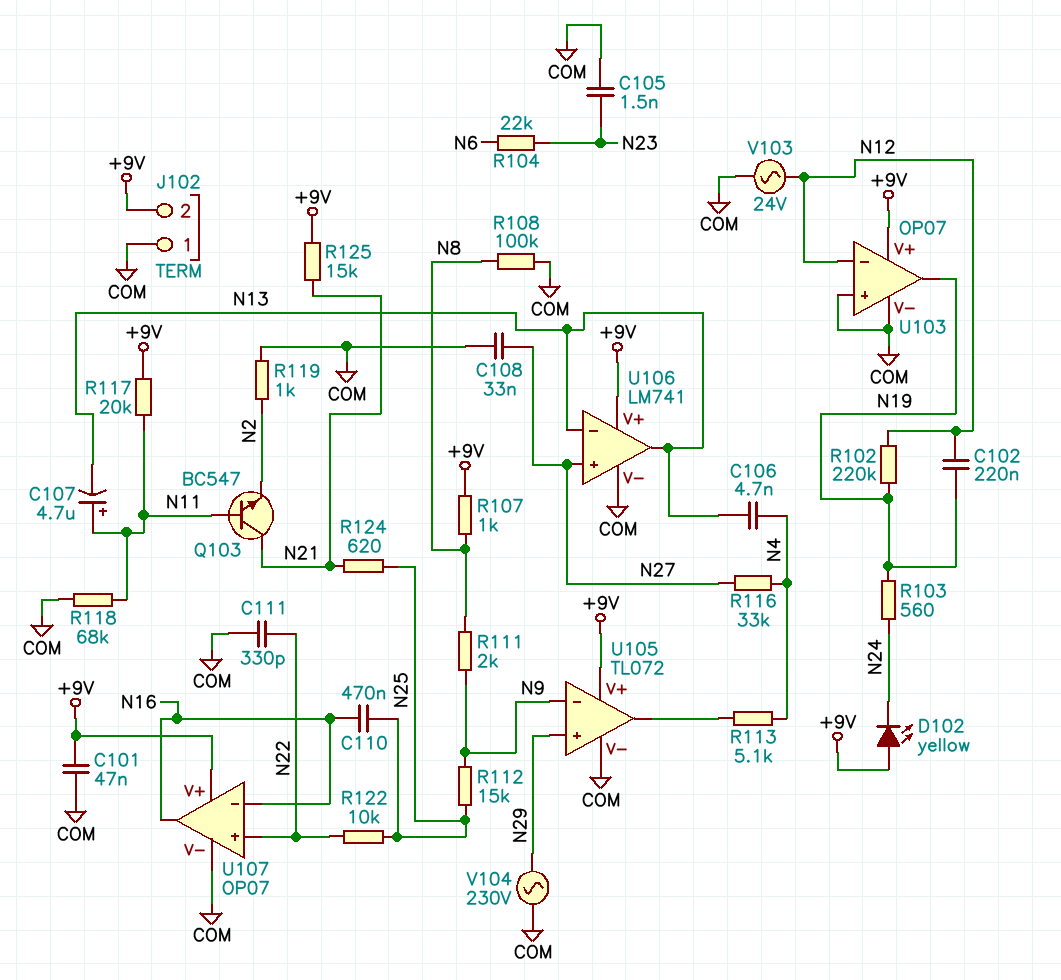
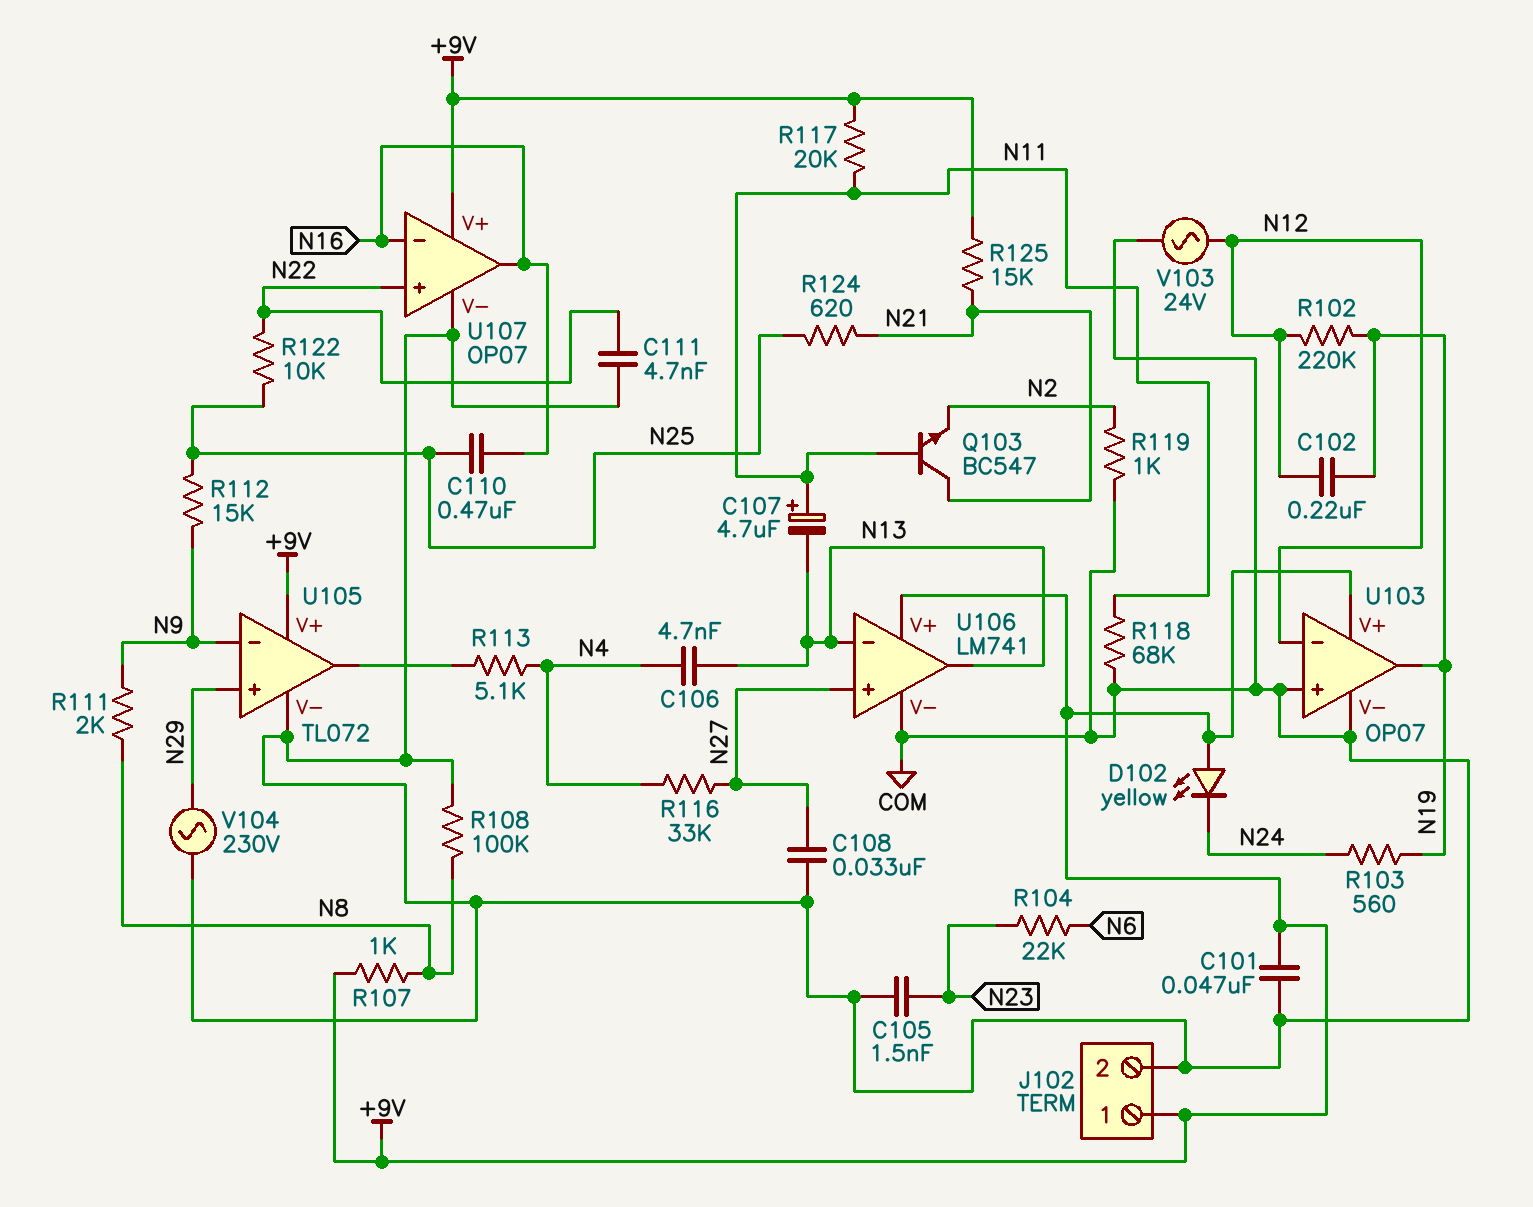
C111: 330pF (COM, N22) -> 4.7nF (COM, N22)
J102 pin 1: COM -> +9V
J102 pin 2: +9V -> COM

